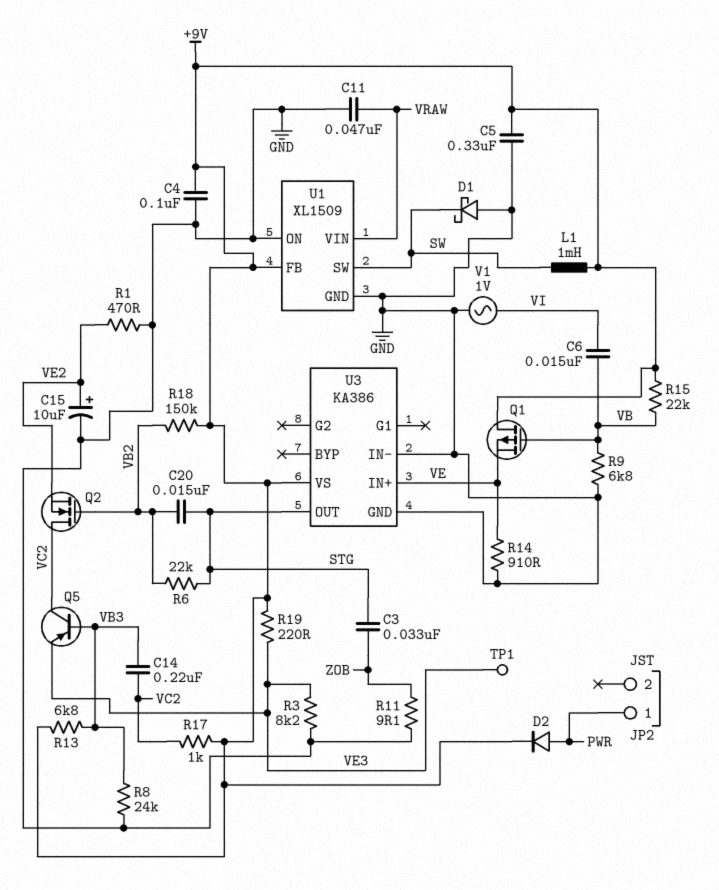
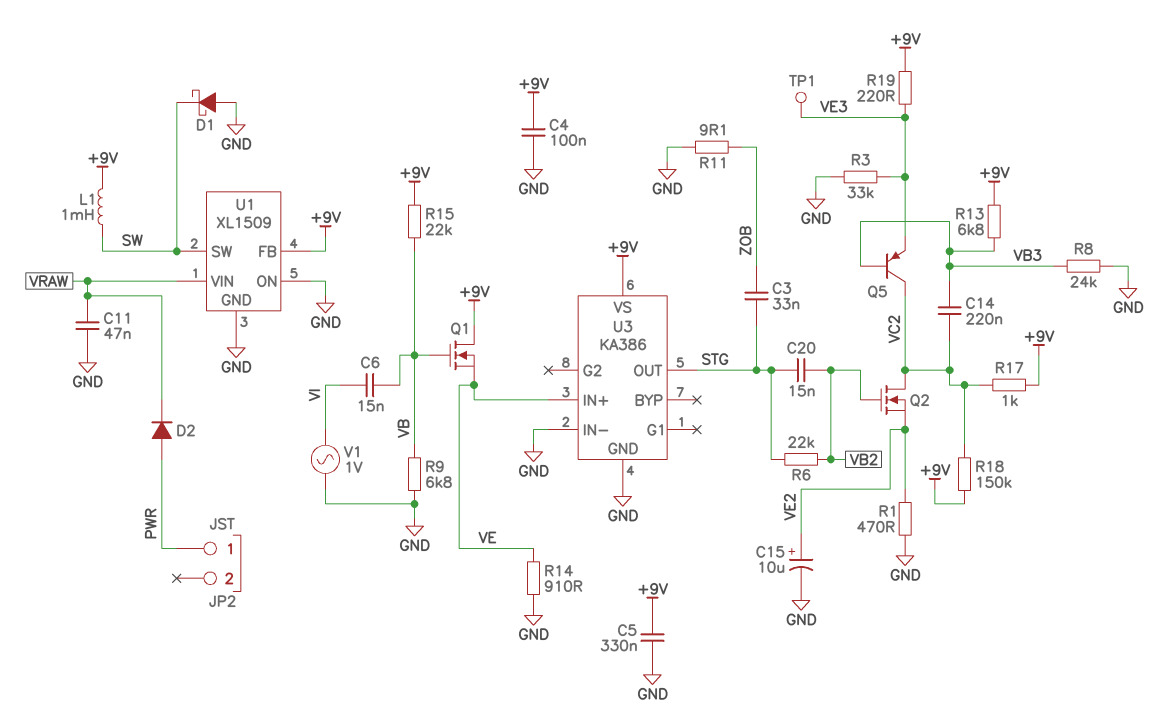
D2: diode (A PWR, K +9V) -> diode (A PWR, K VRAW)
Q1: PMOS (G VB, D +9V, S VE) -> NMOS (G VB, D +9V, S VE)
R3: 8.2k (GND, VE3) -> 33k (GND, VE3)
R18: 150k (+9V, VB2) -> 150k (+9V, VC2)

